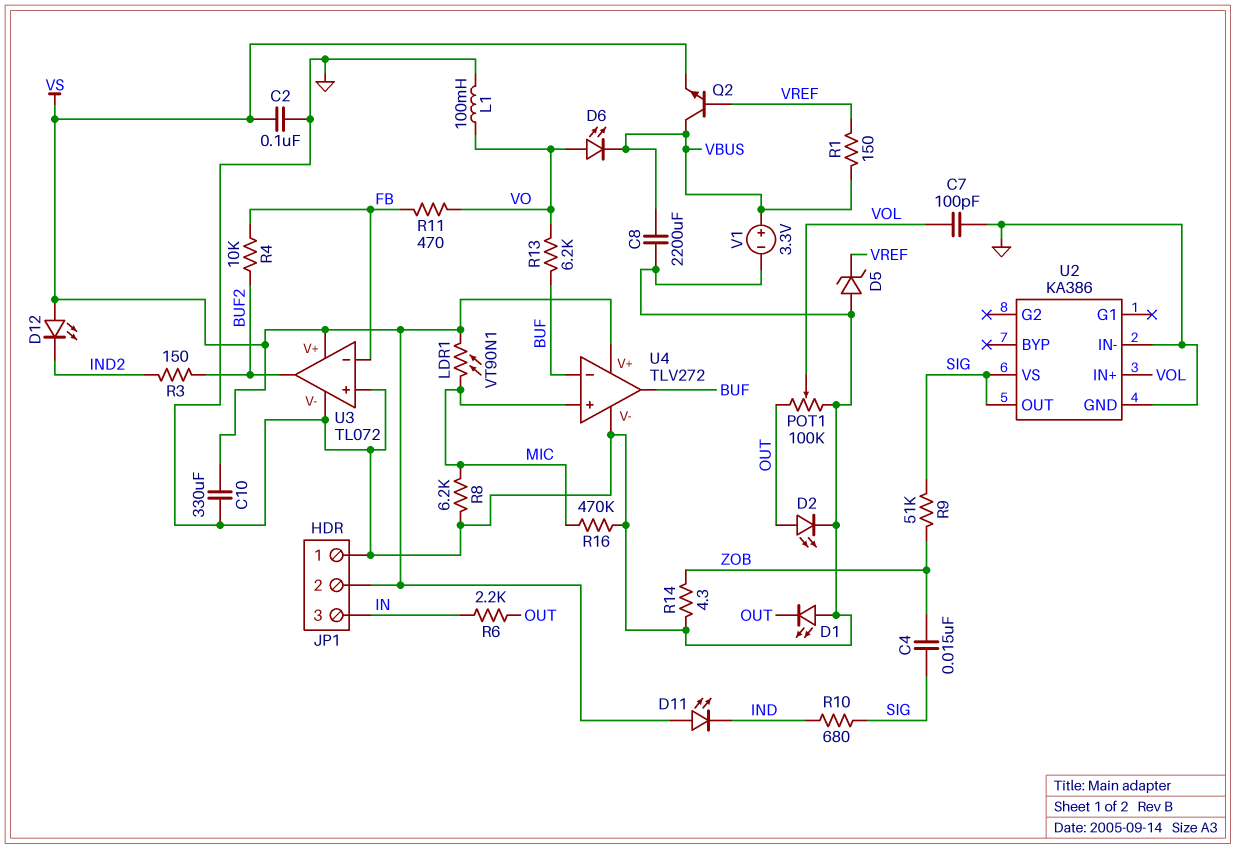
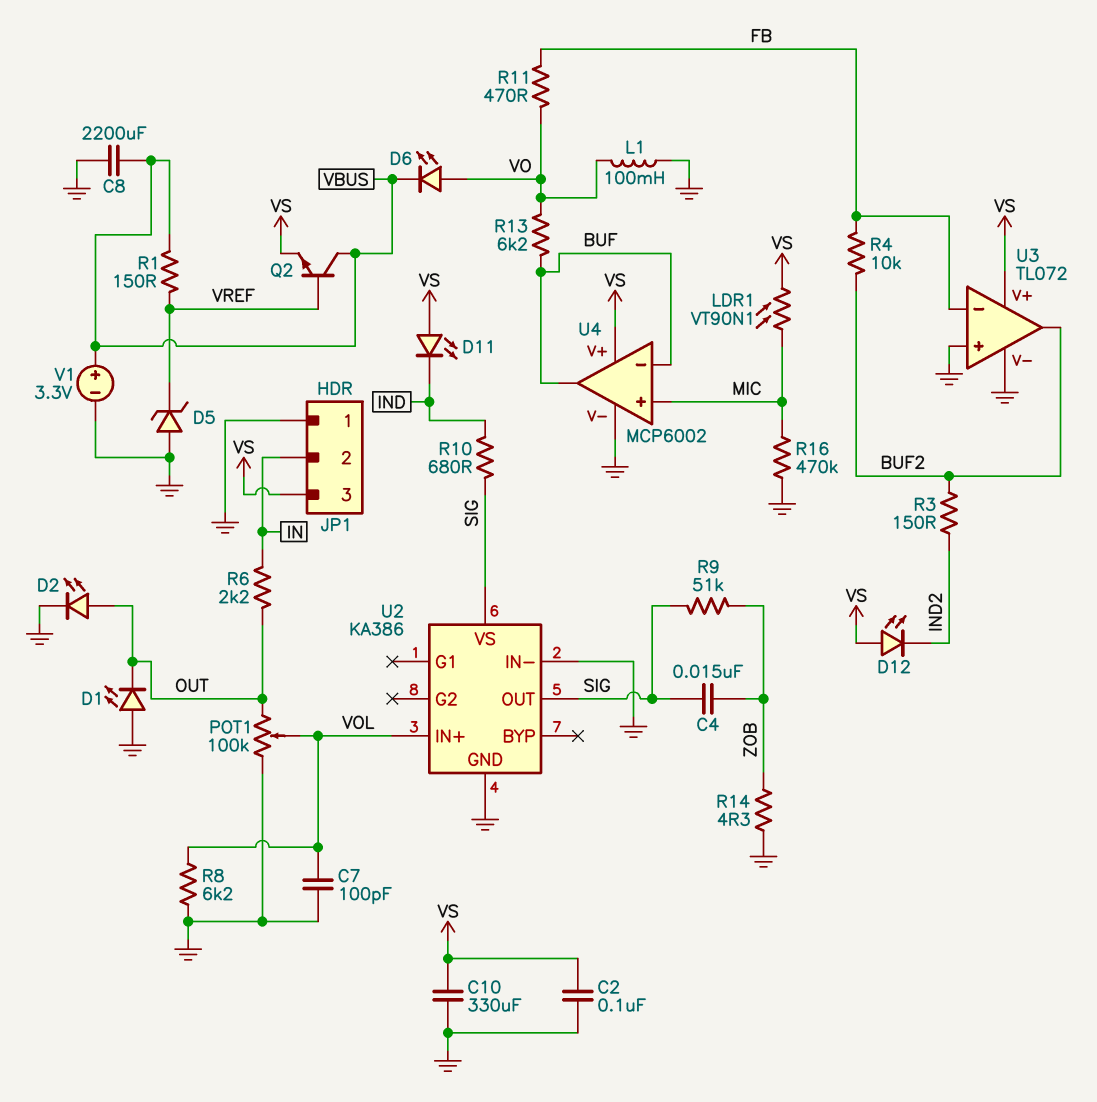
JP1 pin 2: VS -> IN
JP1 pin 3: IN -> VS
R8: 6.2k (GND, MIC) -> 6.2k (GND, VOL)
U4: TLV272 -> MCP6002

